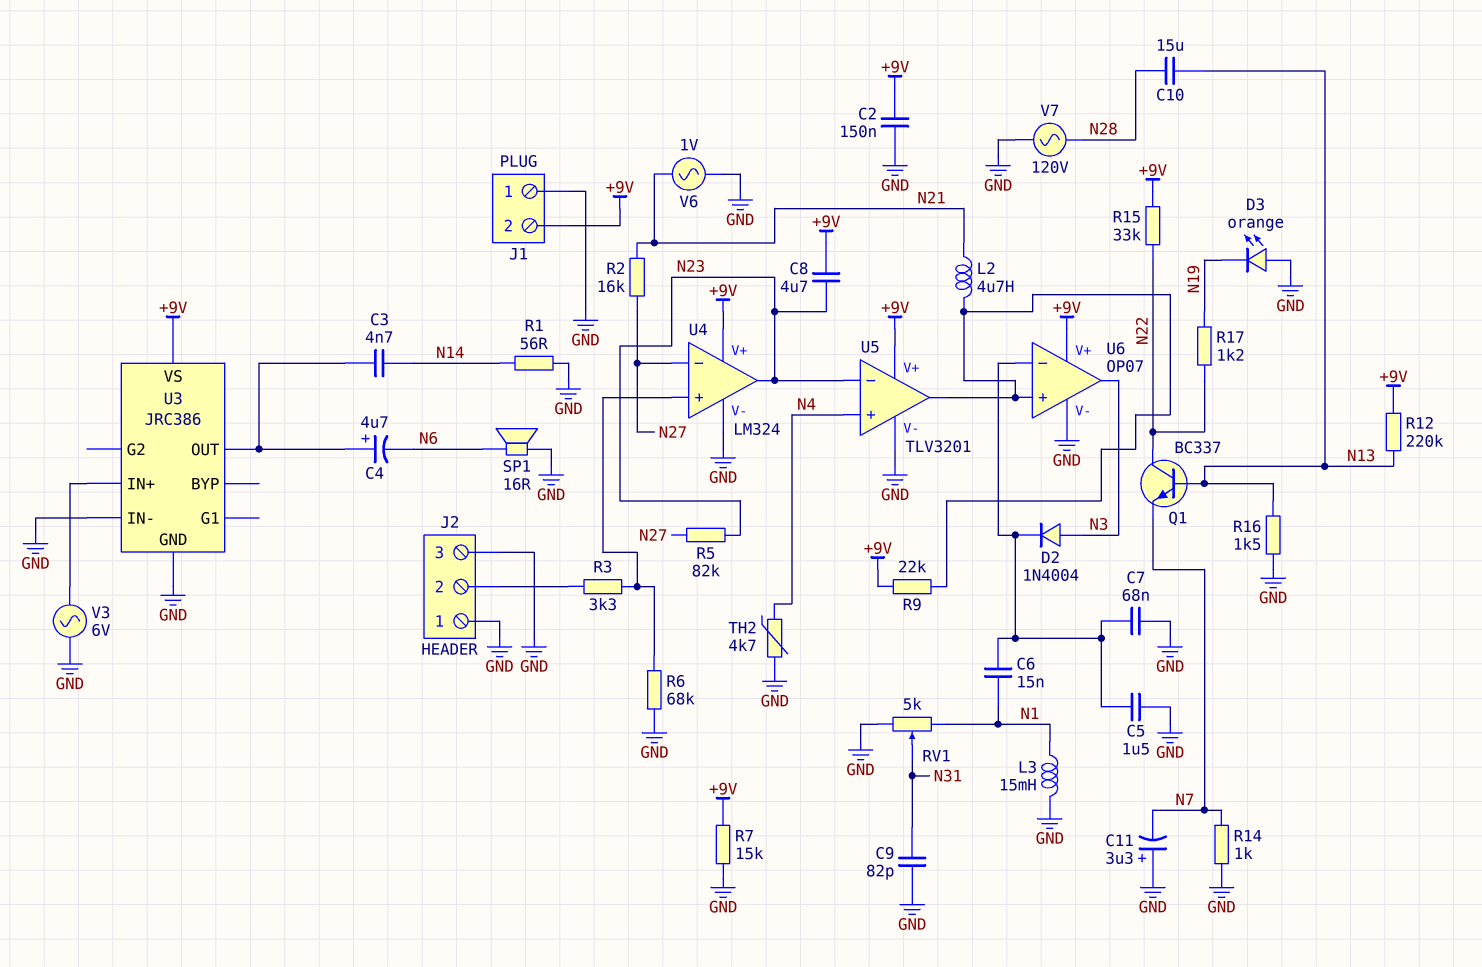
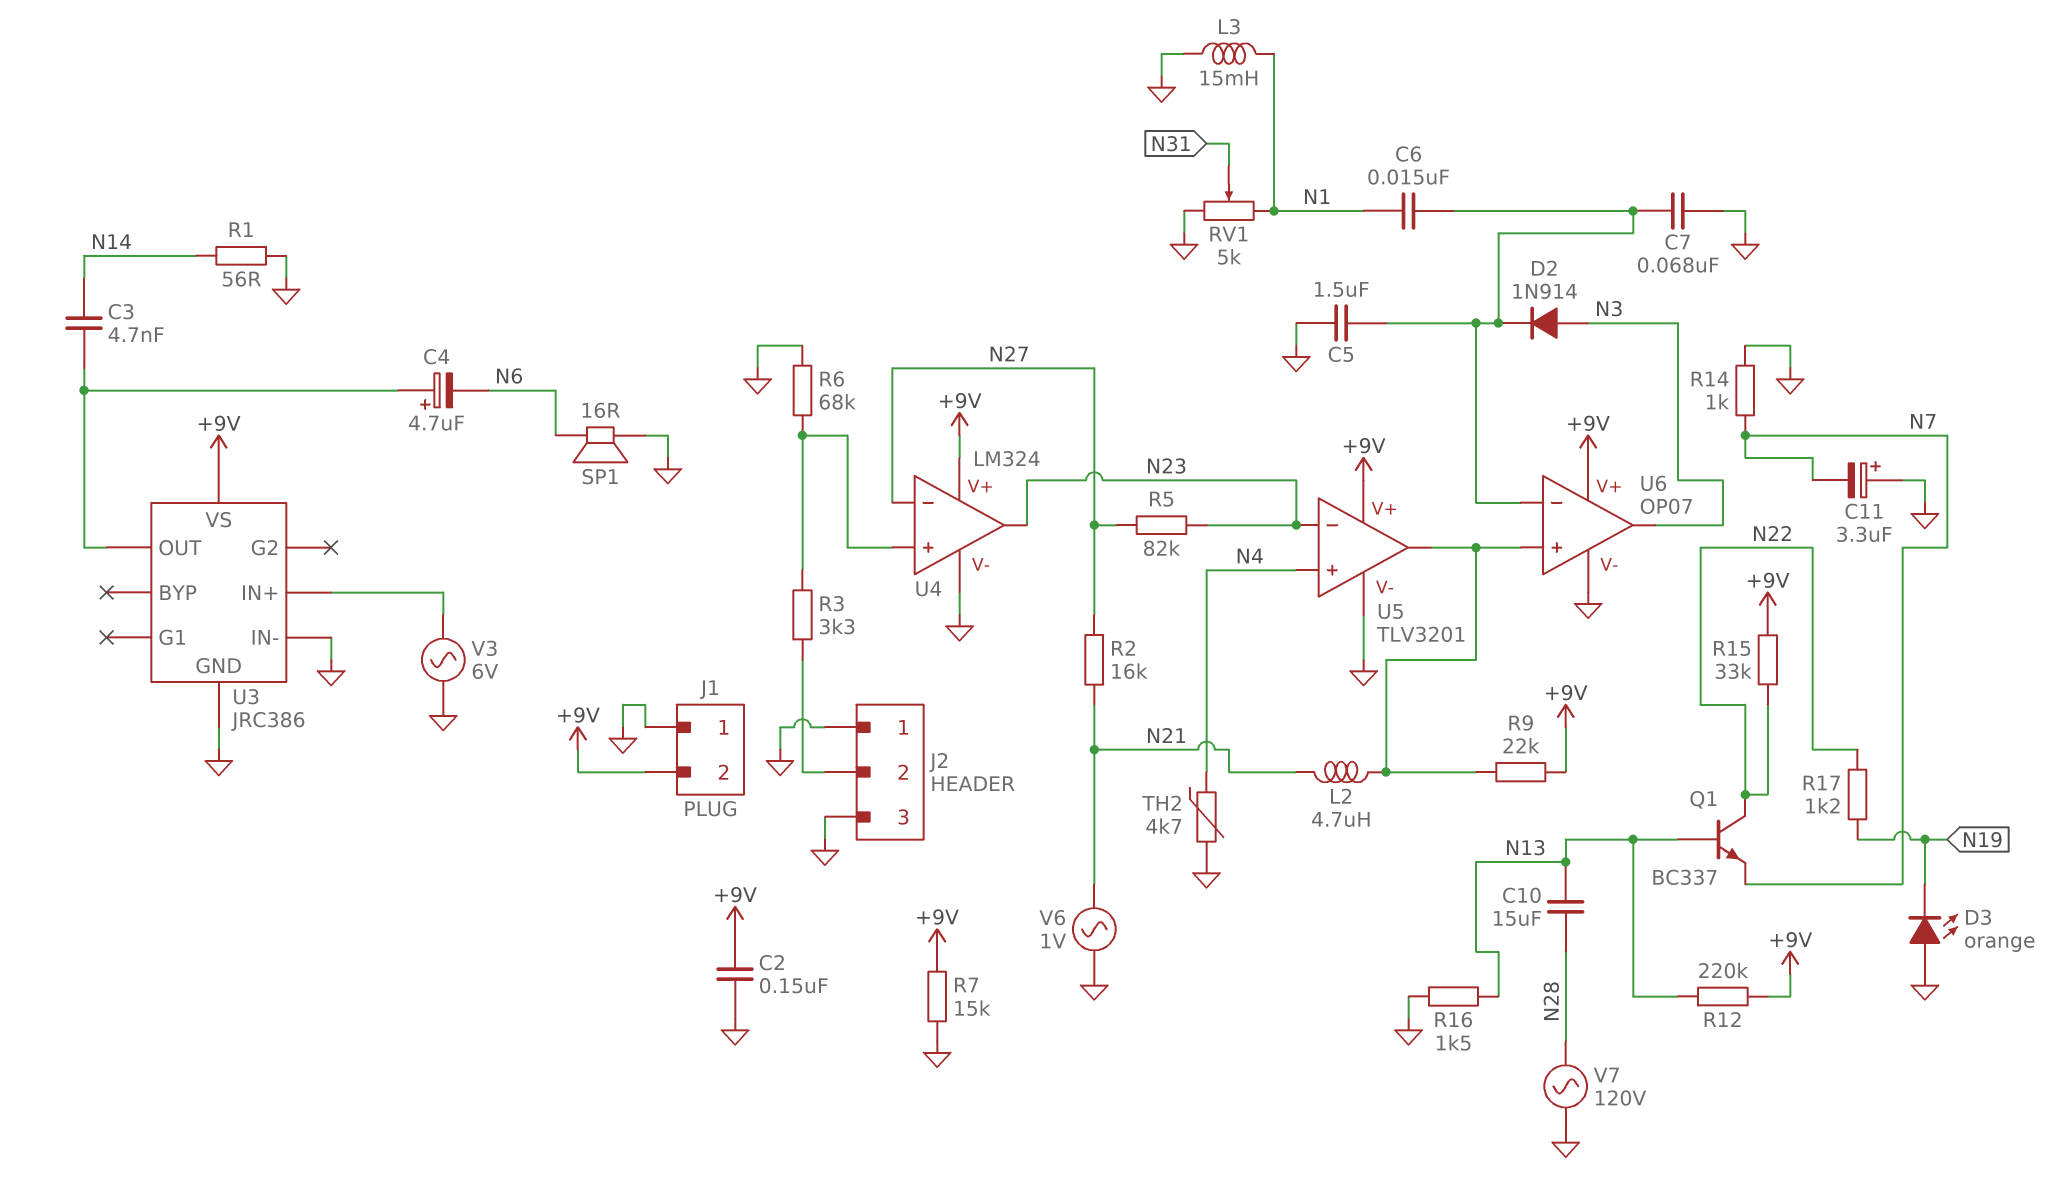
C8: 4.7uF (+9V, N23) -> none
C9: 82pF (GND, N31) -> none
D2: diode 1N4004 (A N3, K U6/in-) -> diode 1N914 (A N3, K U6/in-)

